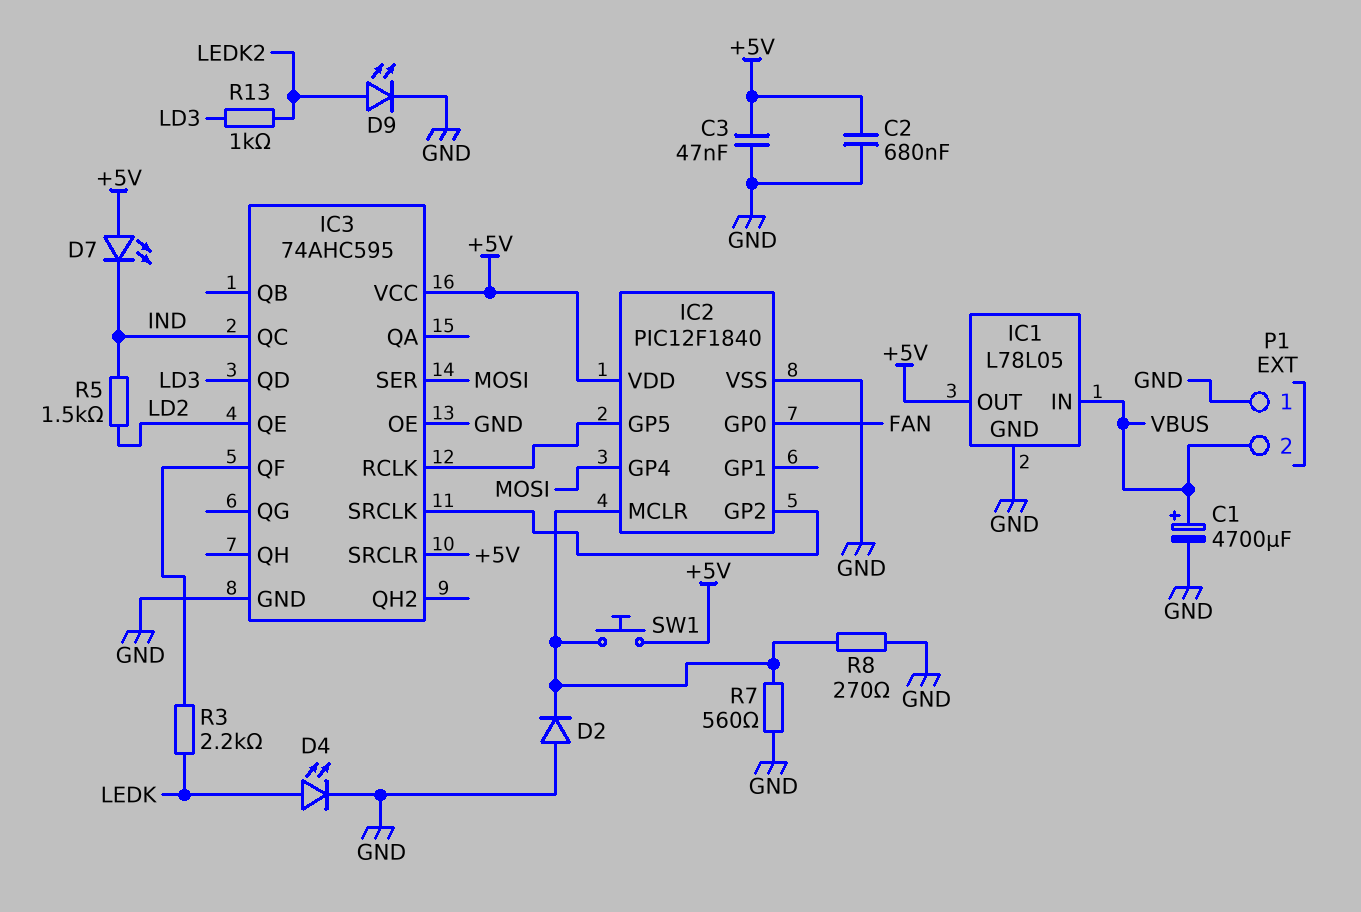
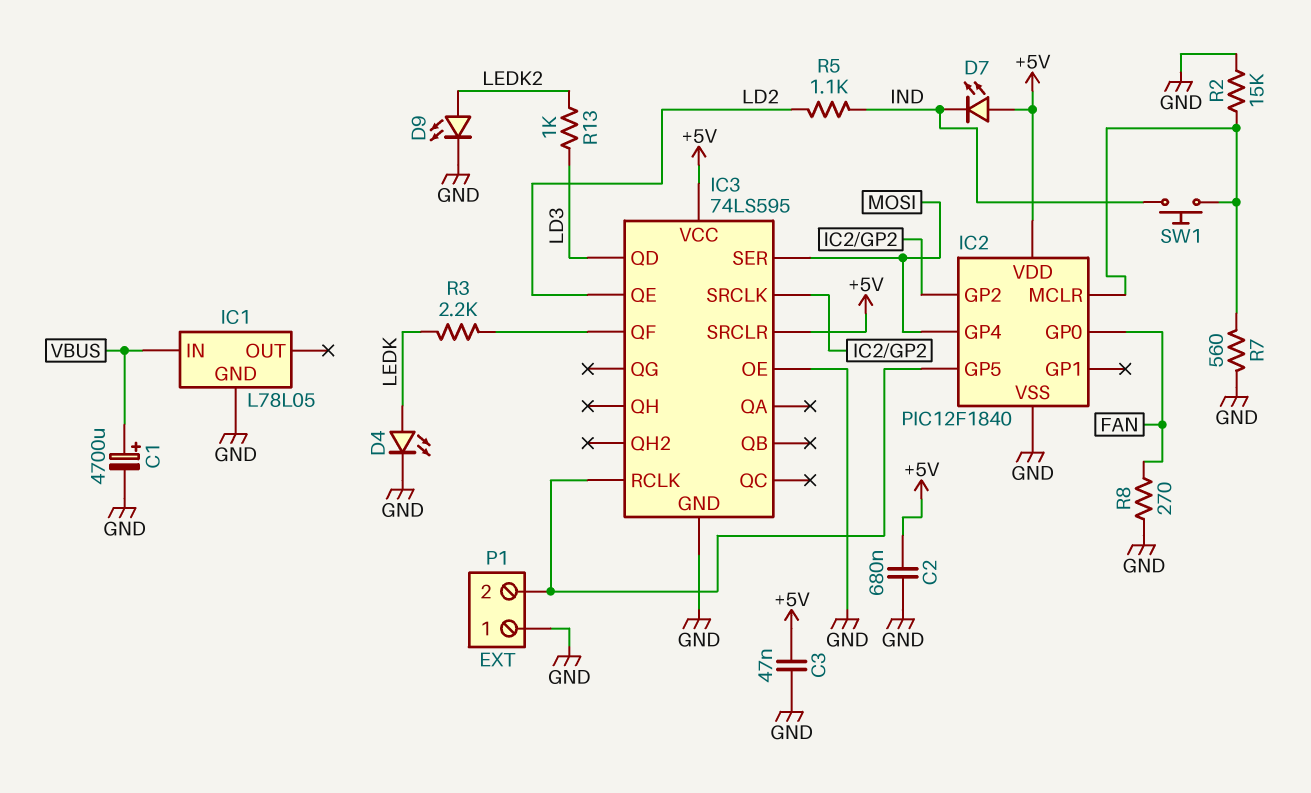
D2: diode (A GND, K IC2/MCLR) -> none
IC1 pin OUT: +5V -> none
IC3: 74AHC595 -> 74LS595
IC3 pin QC: IND -> none
P1 pin 2: VBUS -> IC2/GP5
R2: none -> 15k (GND, IC2/MCLR)
R5: 1.5k (IND, LD2) -> 1.1k (IND, LD2)
R8: 270 (GND, IC2/MCLR) -> 270 (FAN, GND)
SW1: button (+5V, IC2/MCLR) -> button (IC2/MCLR, IND)

